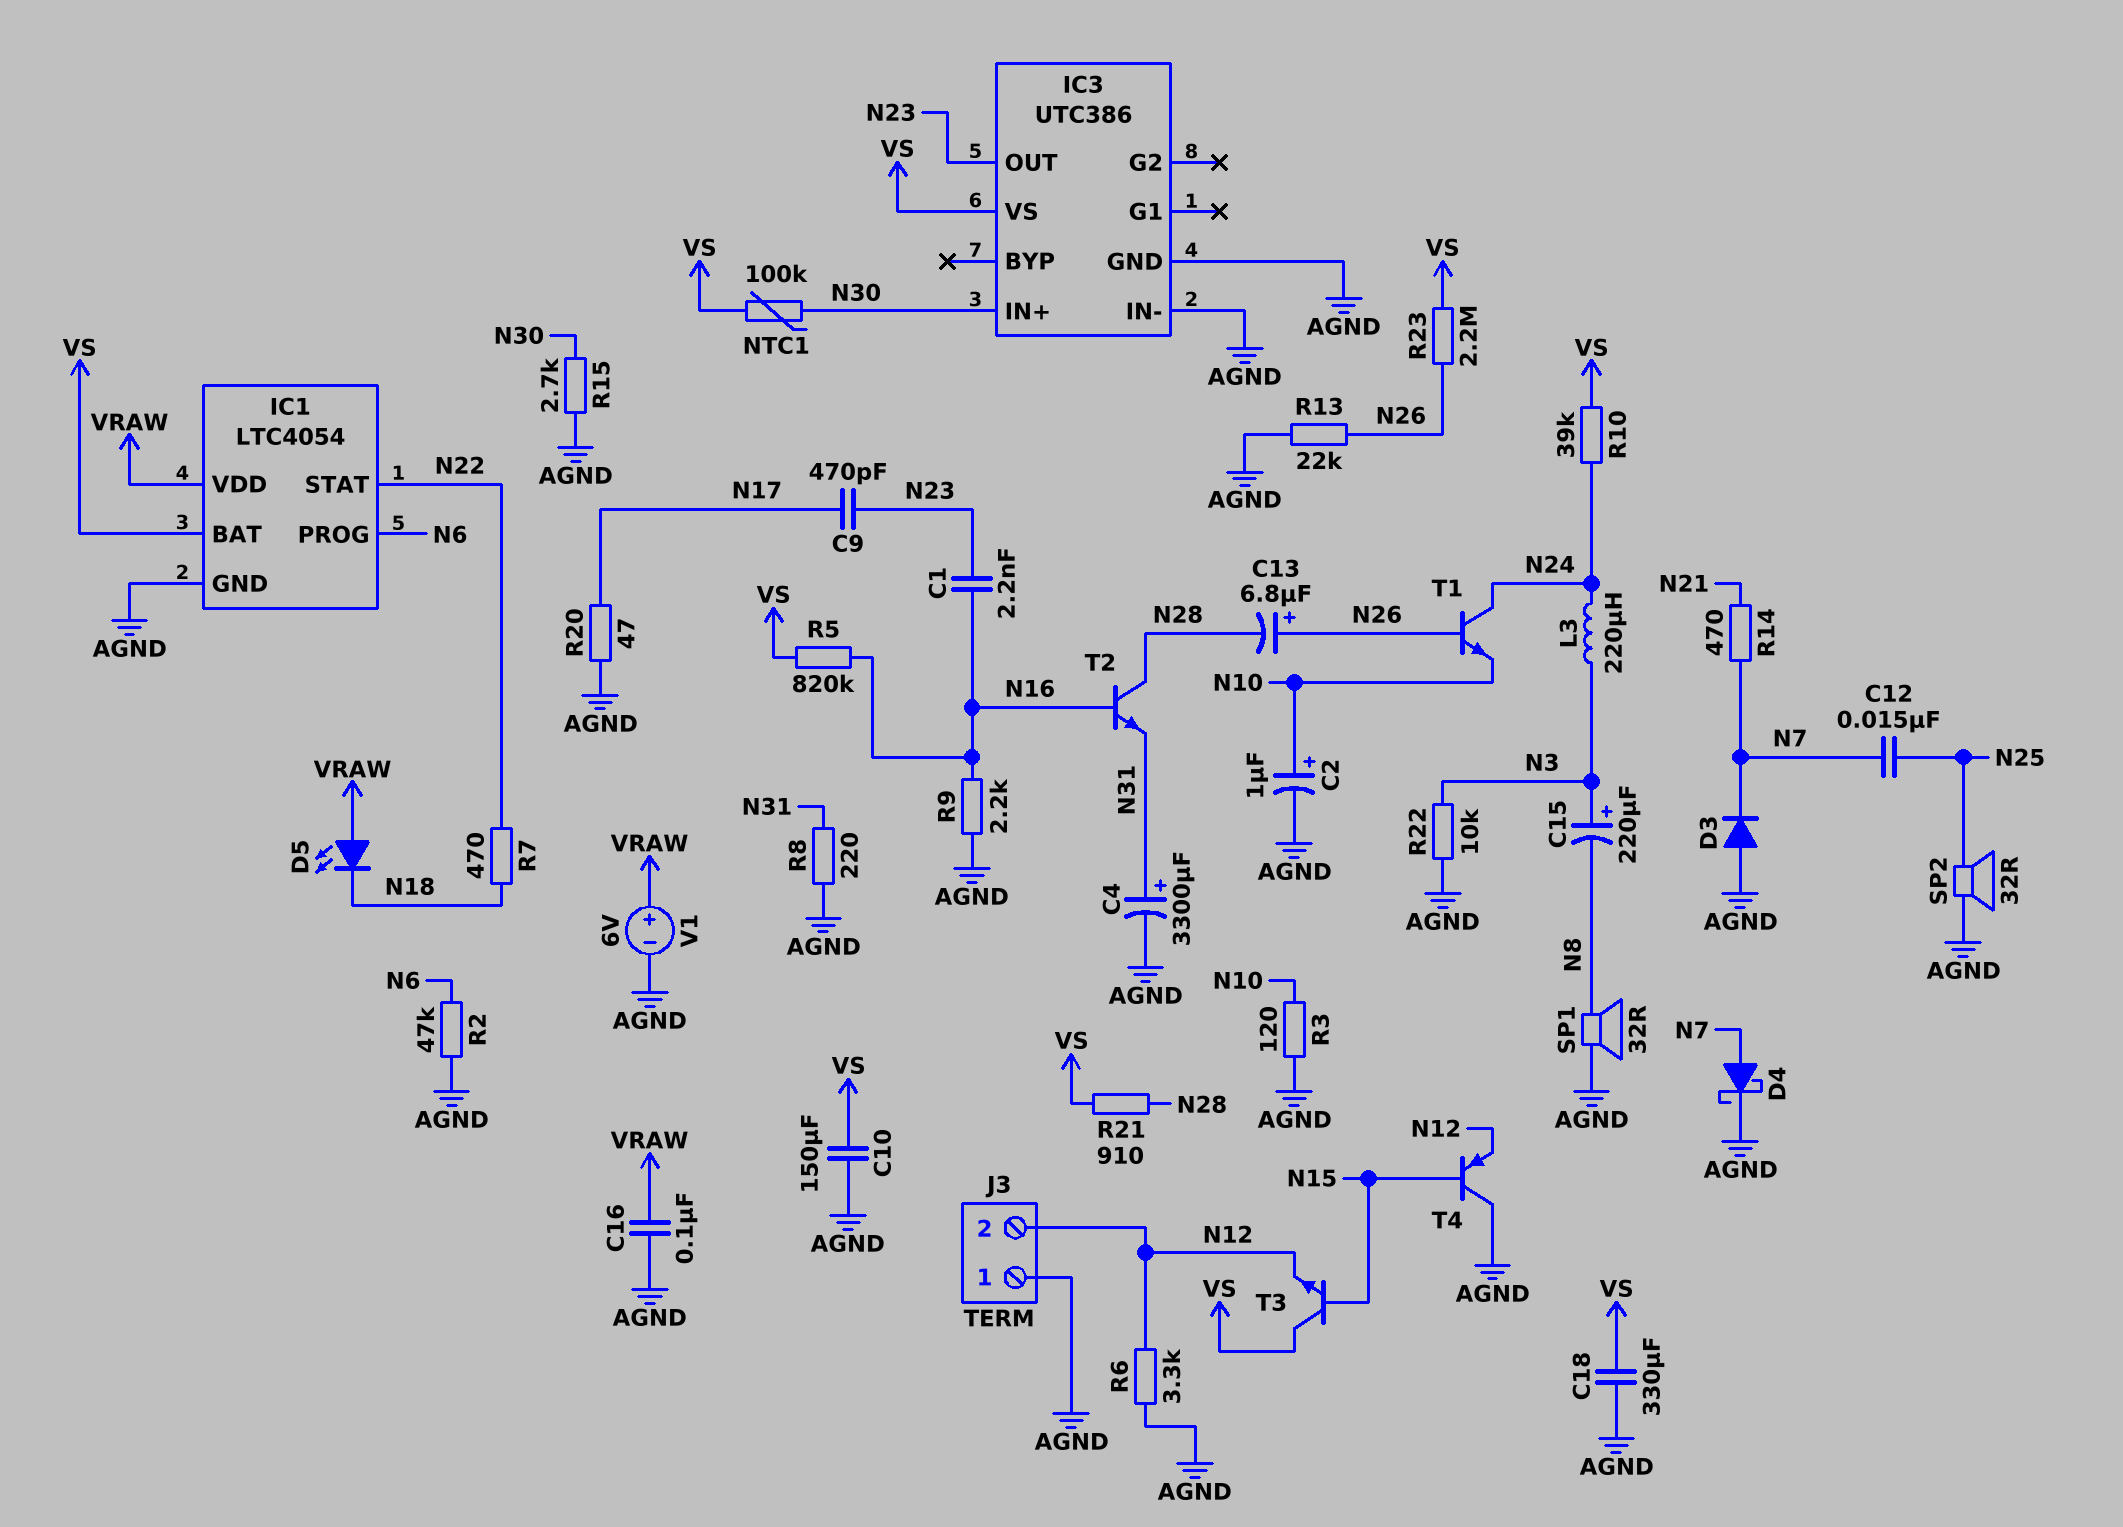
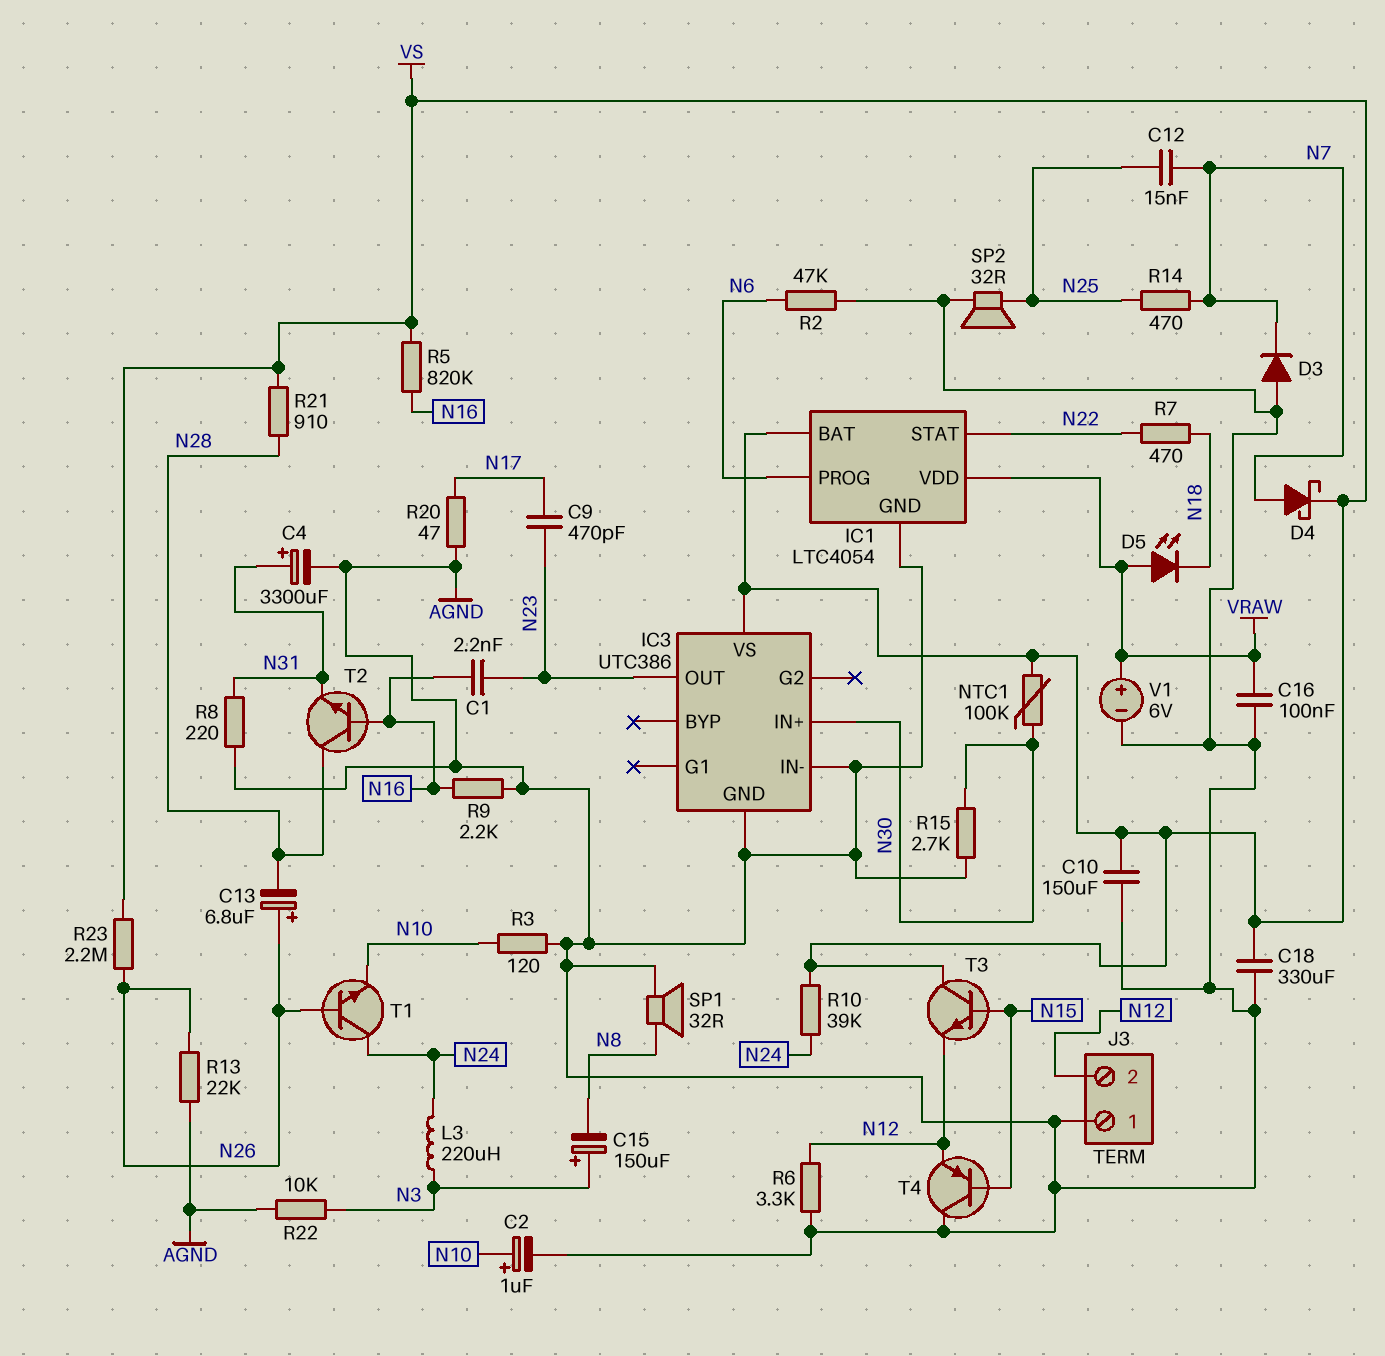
C15: 220uF (plus N3, minus N8) -> 150uF (plus N3, minus N8)
D4: schottky (A N7, K AGND) -> schottky (A N7, K VS)
R14: 470 (N7, N21) -> 470 (N7, N25)

